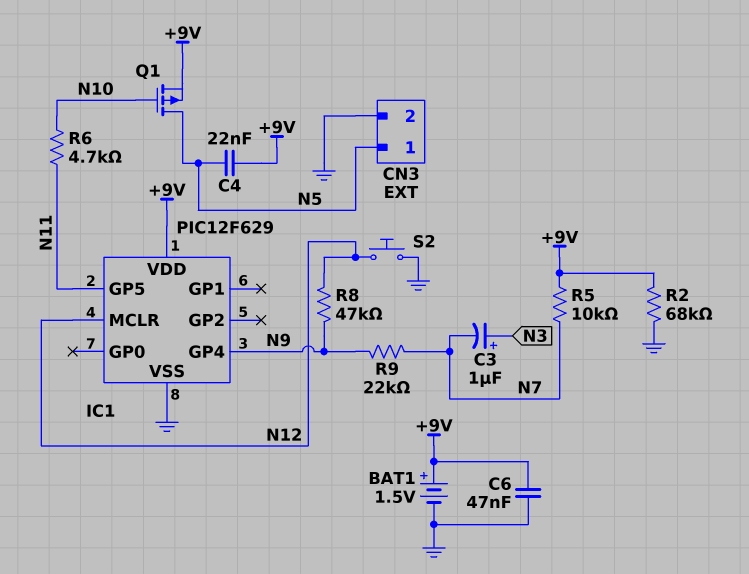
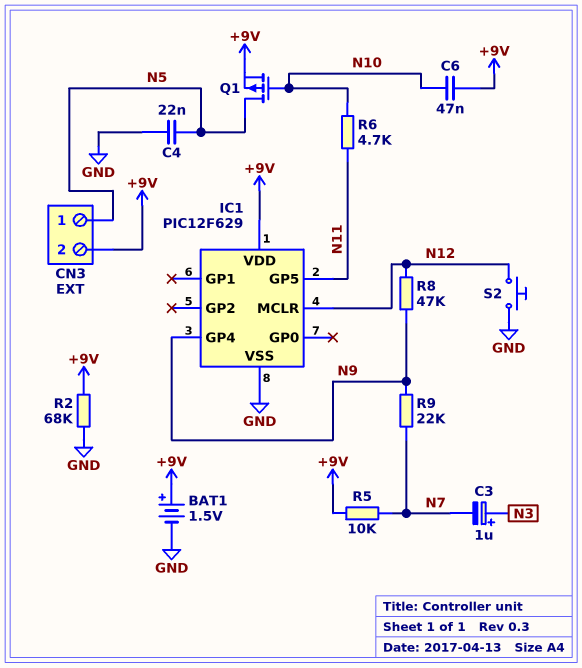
C4: 22nF (+9V, N5) -> 22nF (GND, N5)
C6: 47nF (+9V, GND) -> 47nF (+9V, N10)
CN3 pin 2: GND -> +9V

